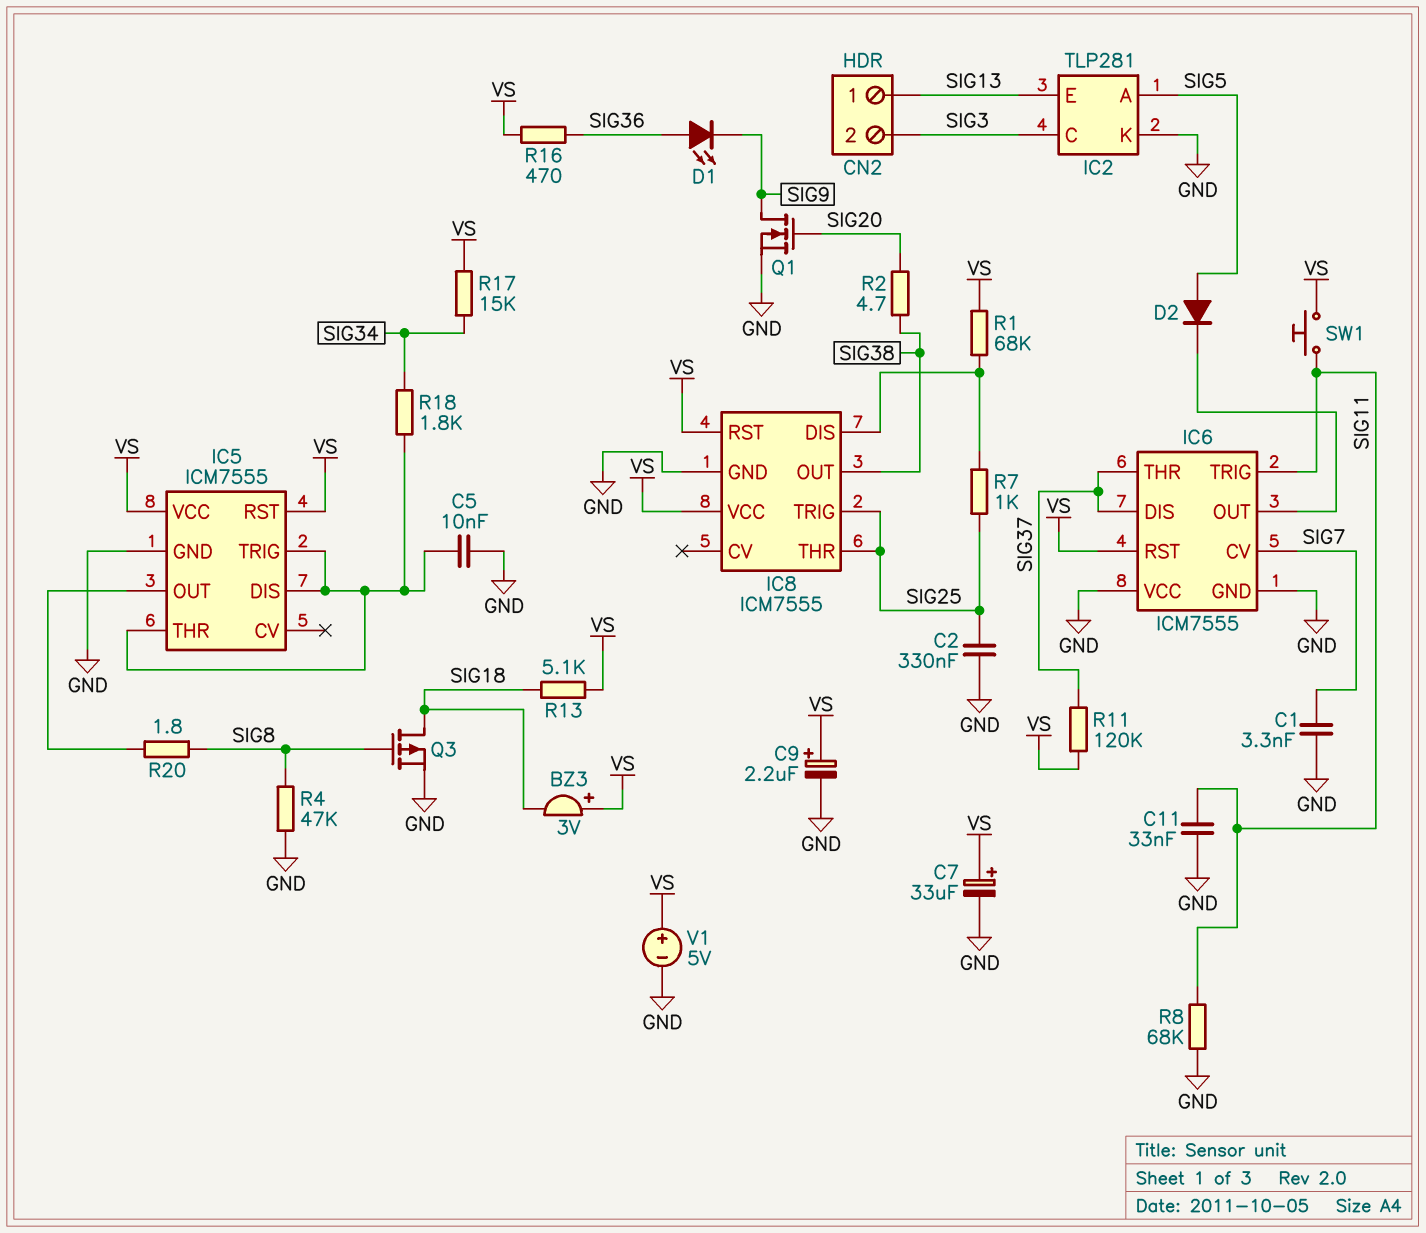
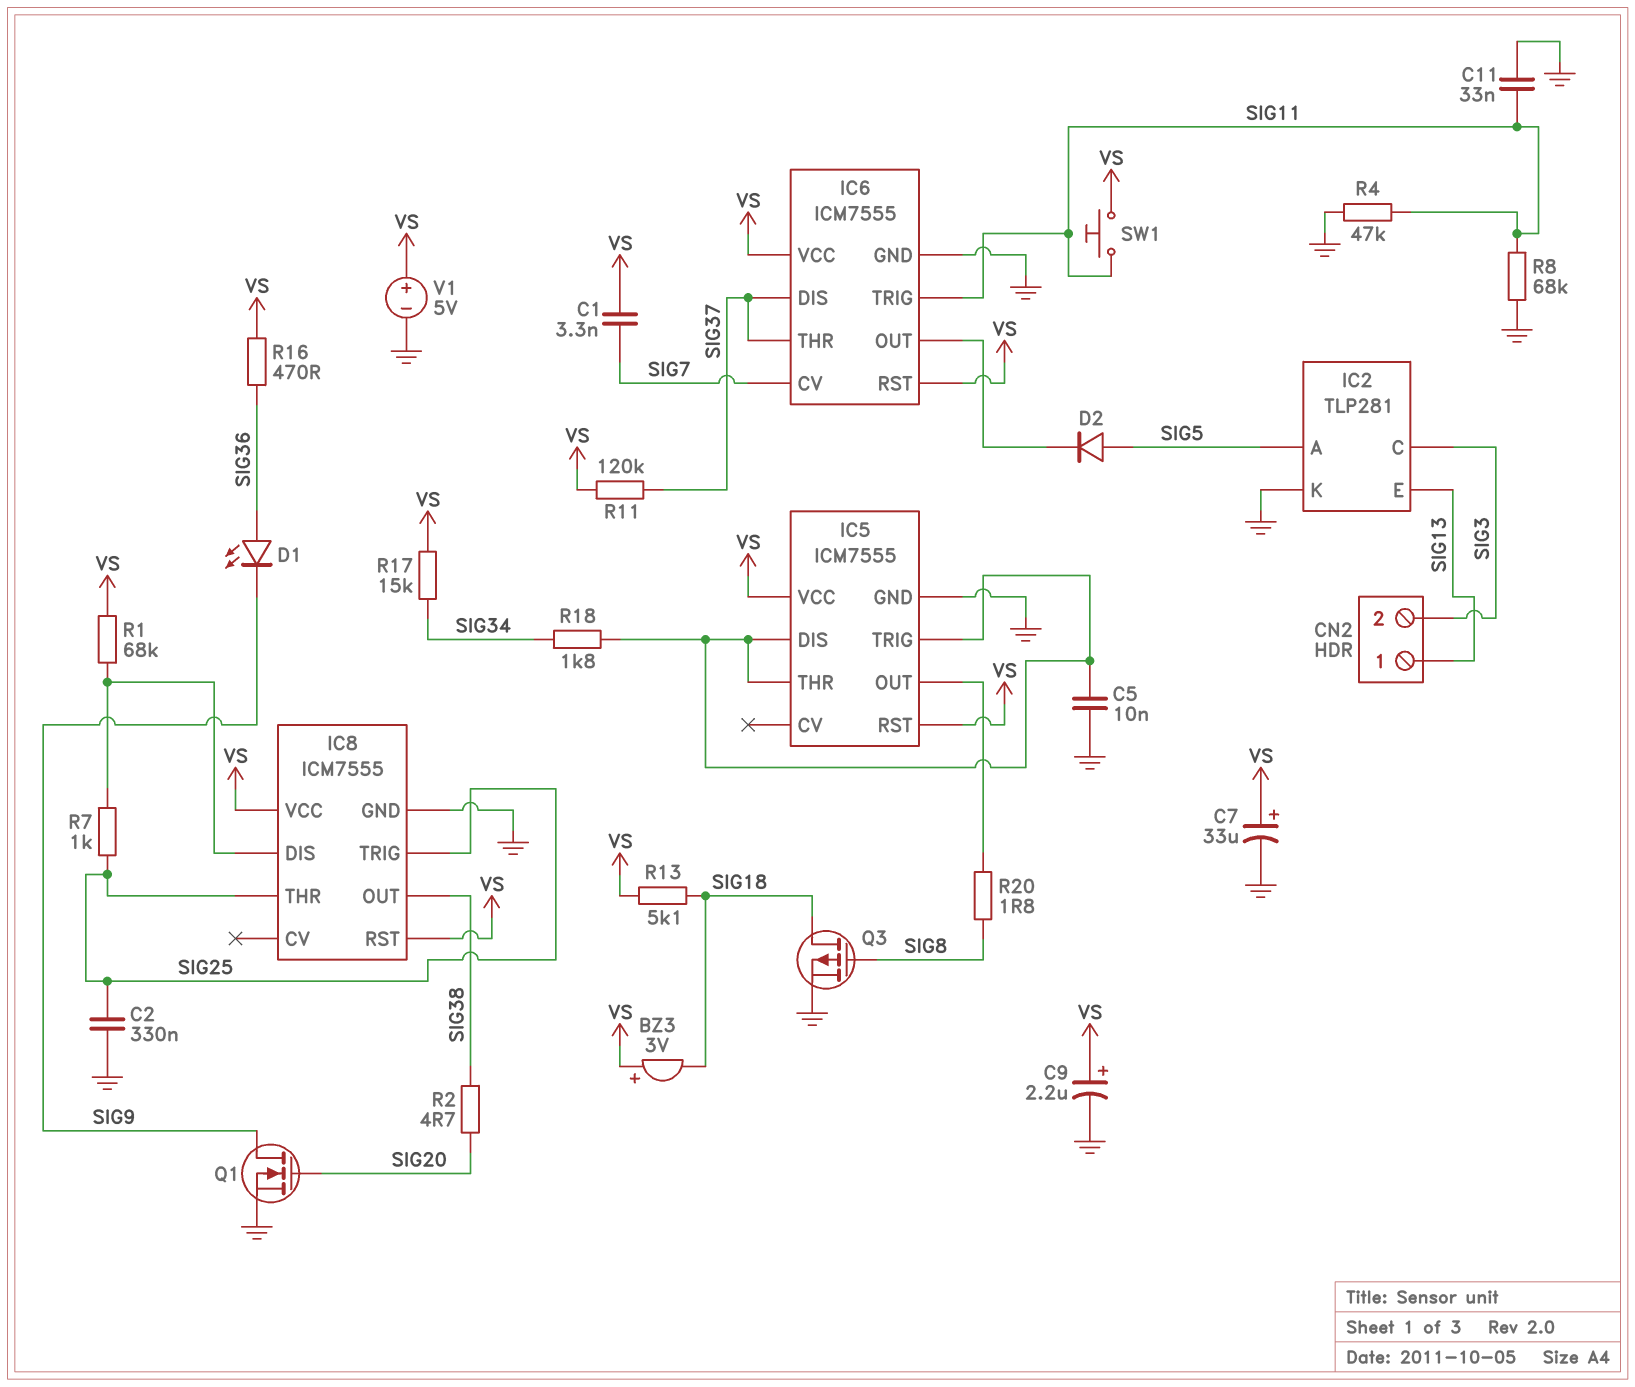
C1: 3.3nF (GND, SIG7) -> 3.3nF (SIG7, VS)
IC6 pin VCC: GND -> VS
R4: 47k (GND, SIG8) -> 47k (GND, SIG11)

